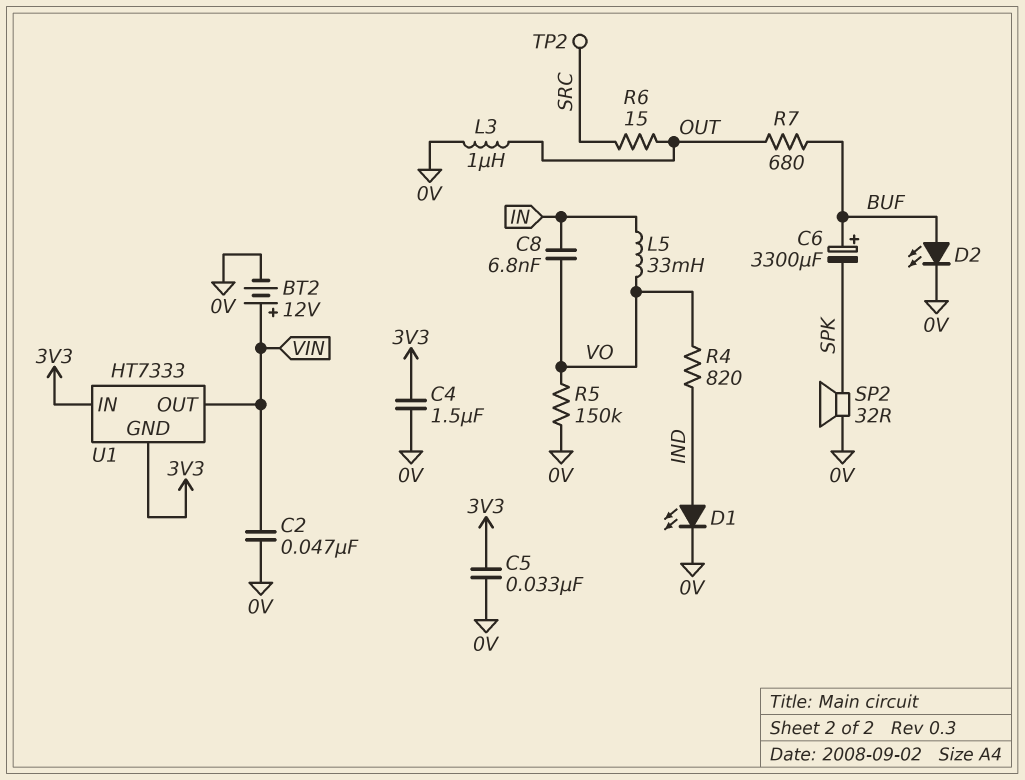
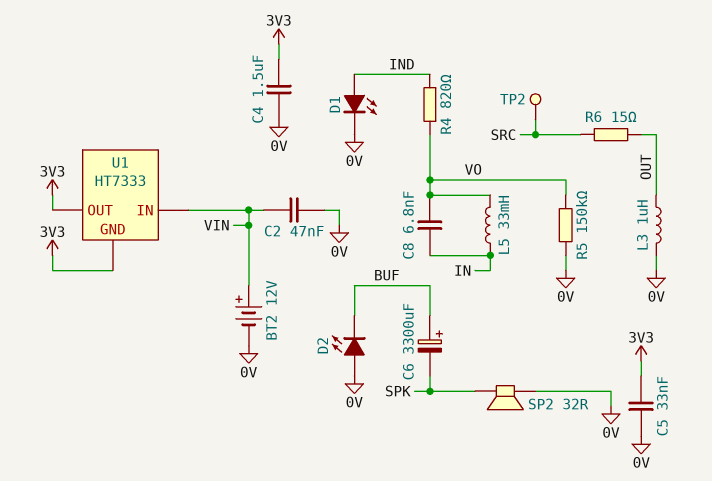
D2: LED (A BUF, K 0V) -> LED (A 0V, K BUF)
R7: 680 (BUF, OUT) -> none
U1 pin IN: 3V3 -> VIN
U1 pin OUT: VIN -> 3V3

